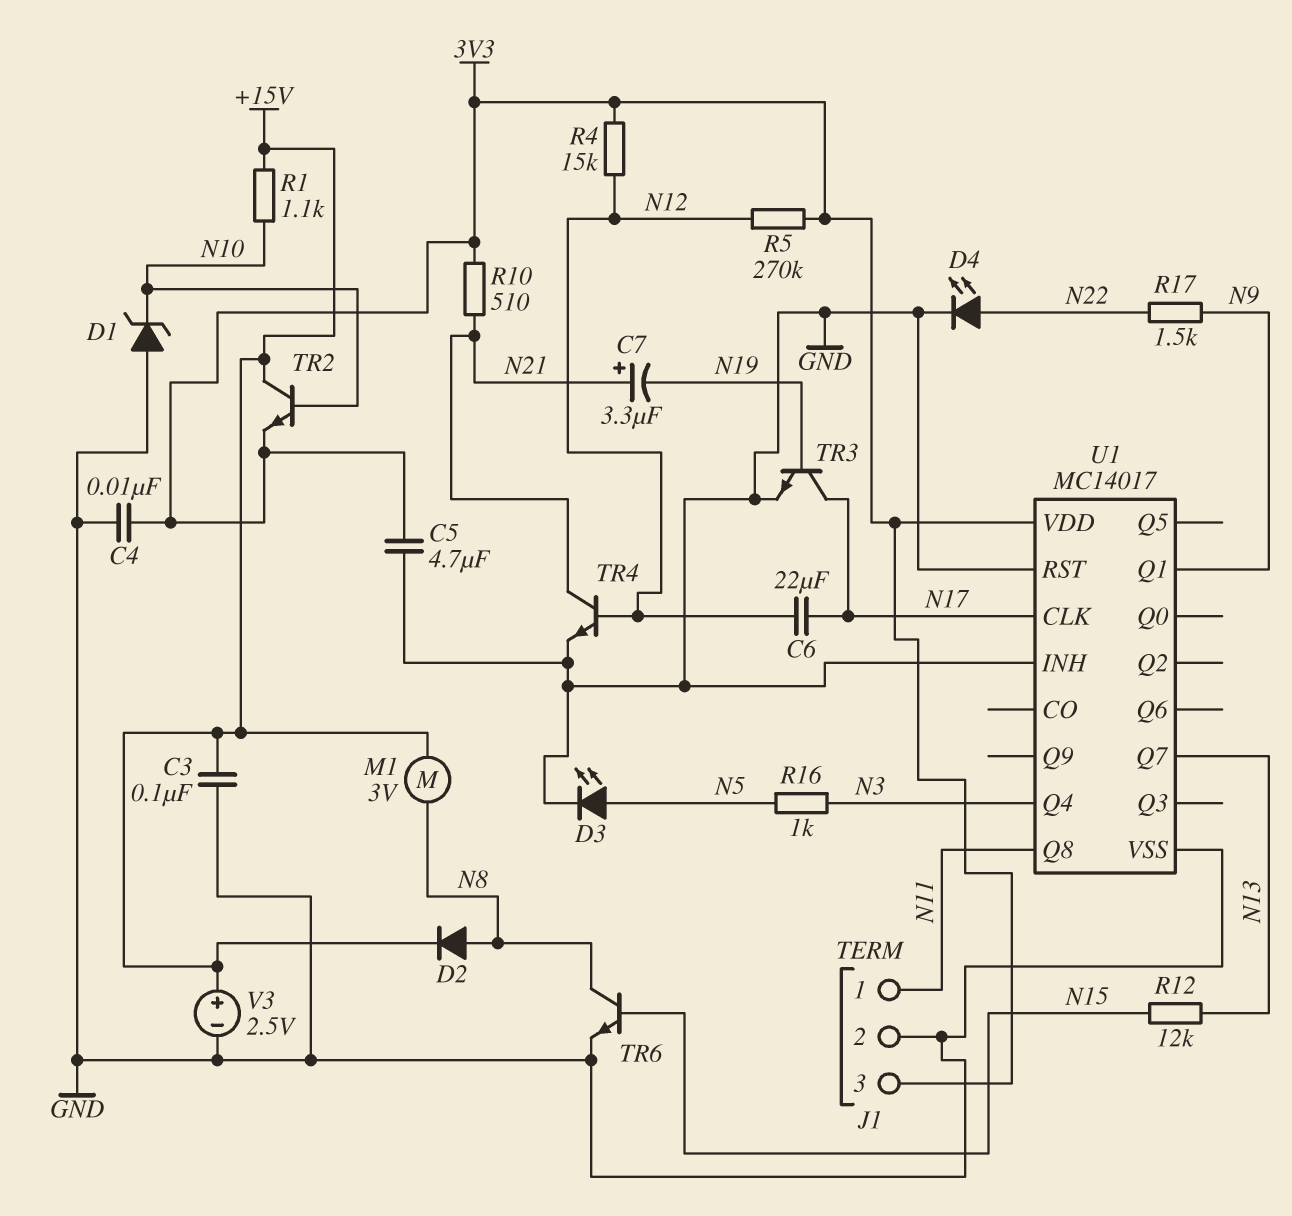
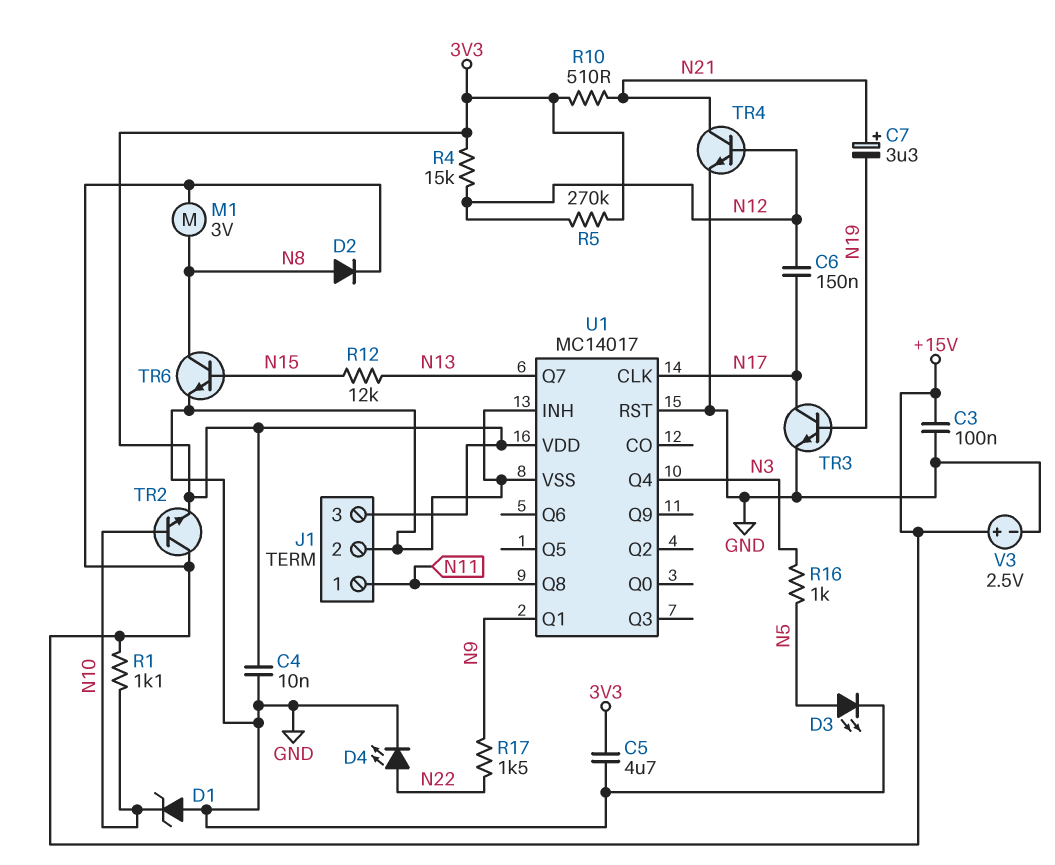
C6: 22uF (N12, N17) -> 150nF (N12, N17)

